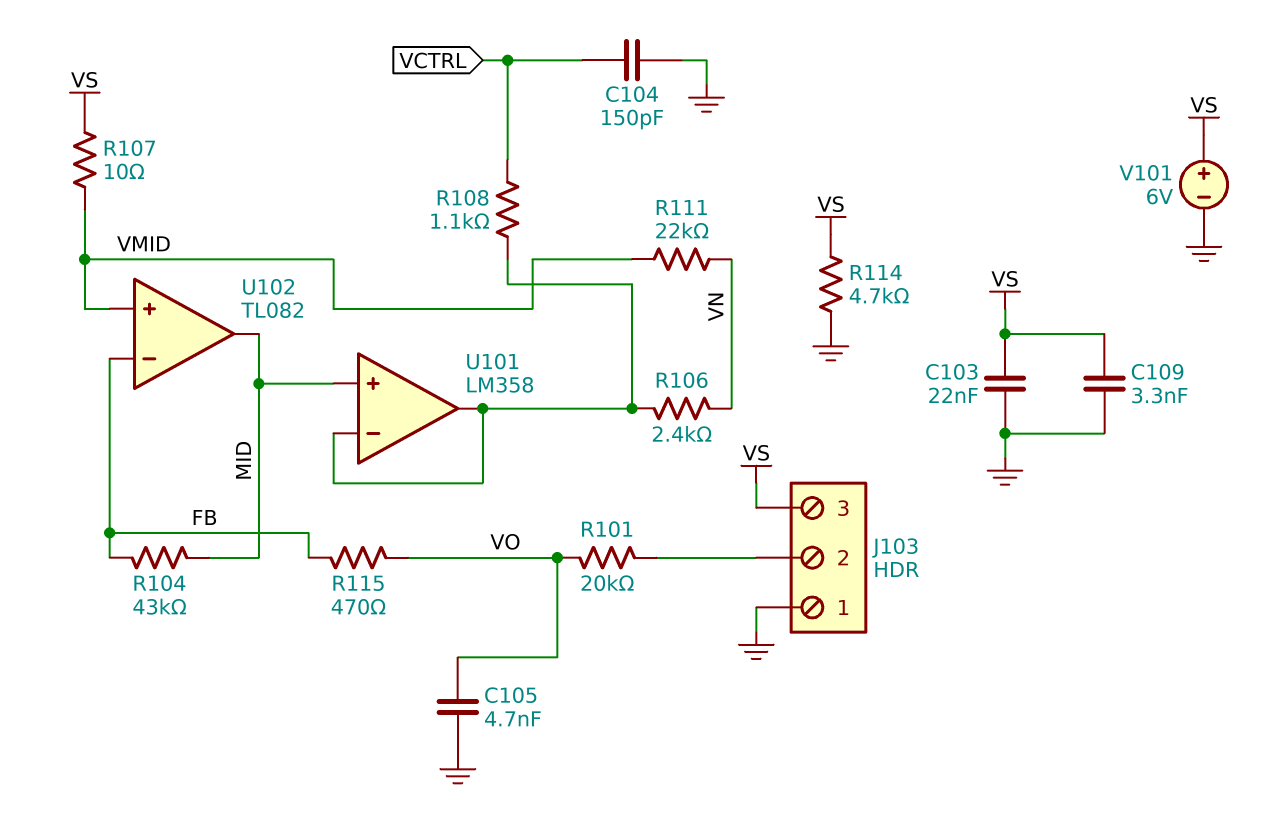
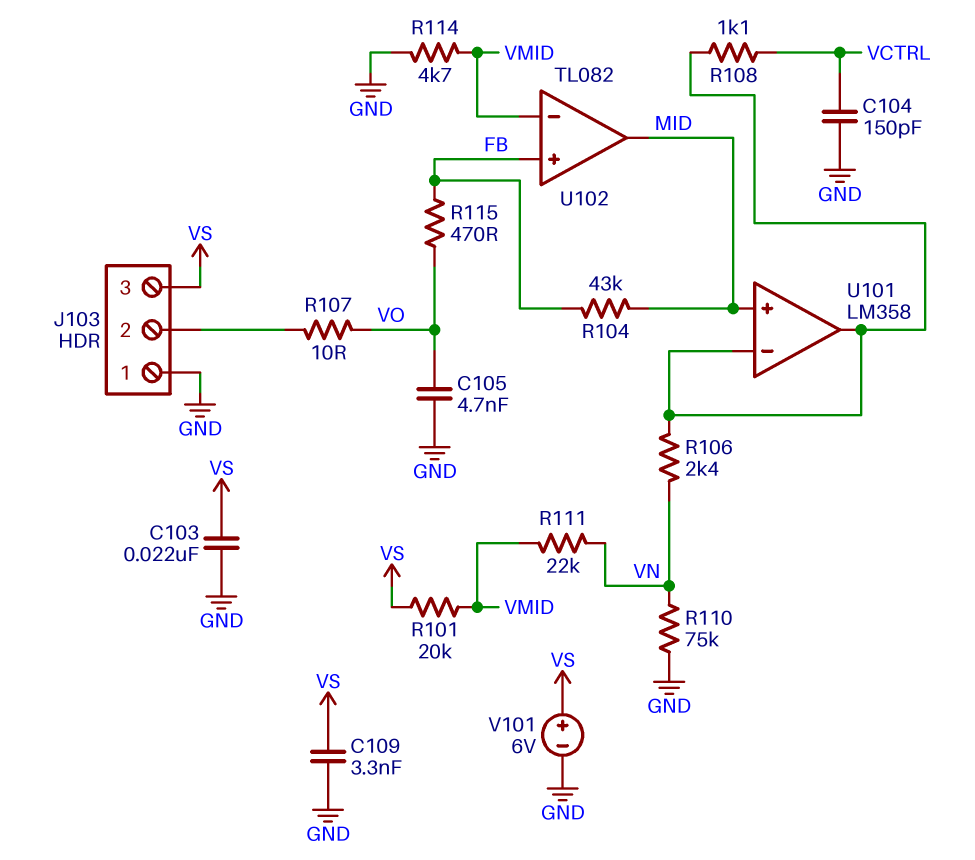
R101: 20k (J103/2, VO) -> 20k (VMID, VS)
R107: 10 (VMID, VS) -> 10 (J103/2, VO)
R110: none -> 75k (GND, VN)
R114: 4.7k (GND, VS) -> 4.7k (GND, VMID)
U102 pin in+: VMID -> FB
U102 pin in-: FB -> VMID

